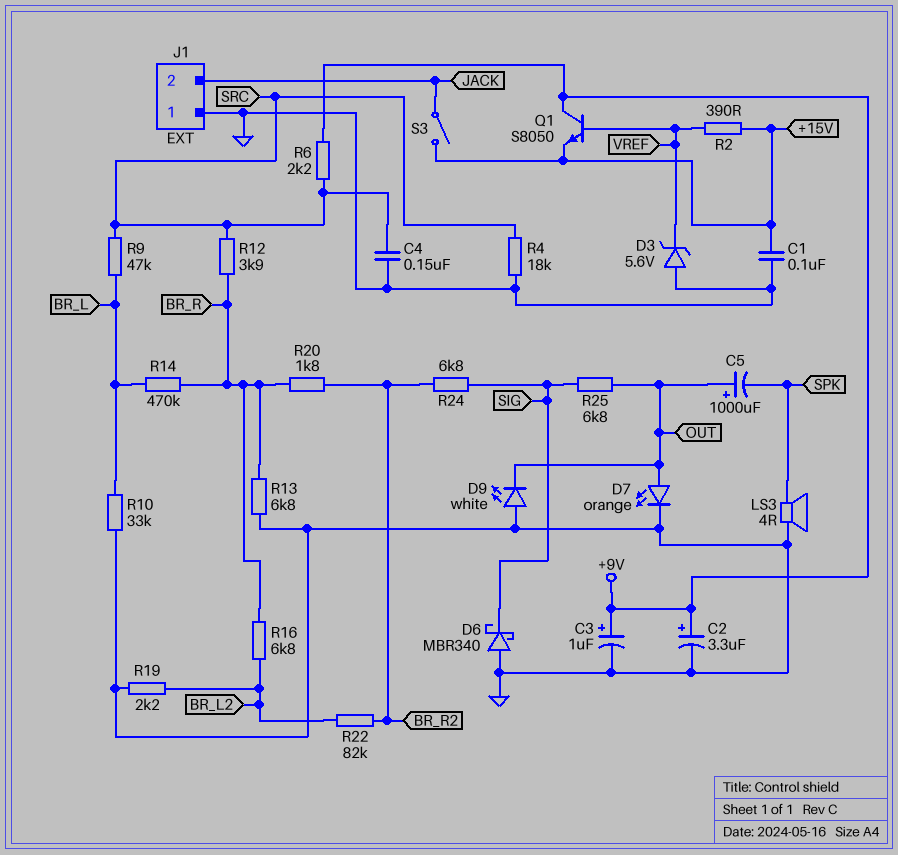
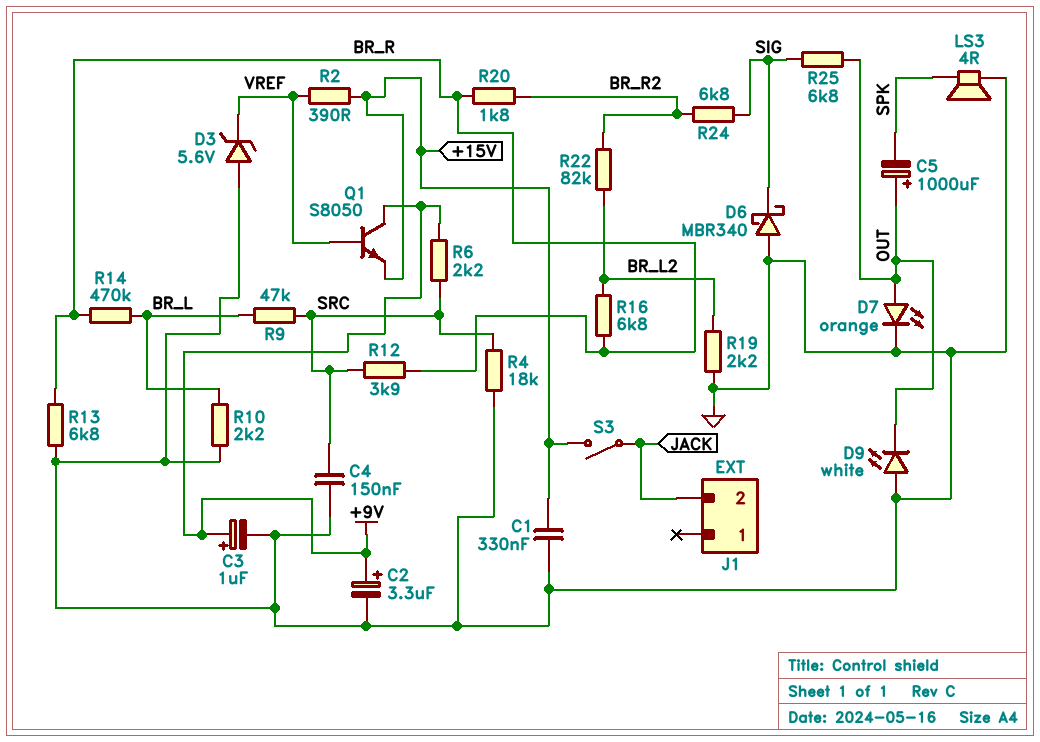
C1: 100nF (+15V, GND) -> 330nF (+15V, GND)
J1 pin 1: GND -> none
R10: 33k (BR_L, GND) -> 2.2k (BR_L, GND)

